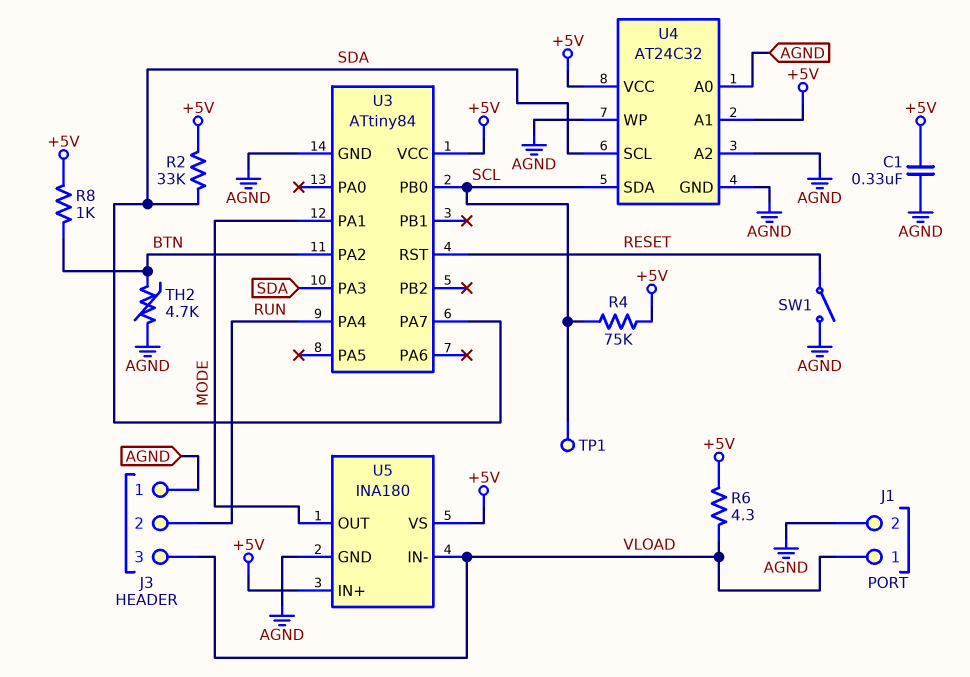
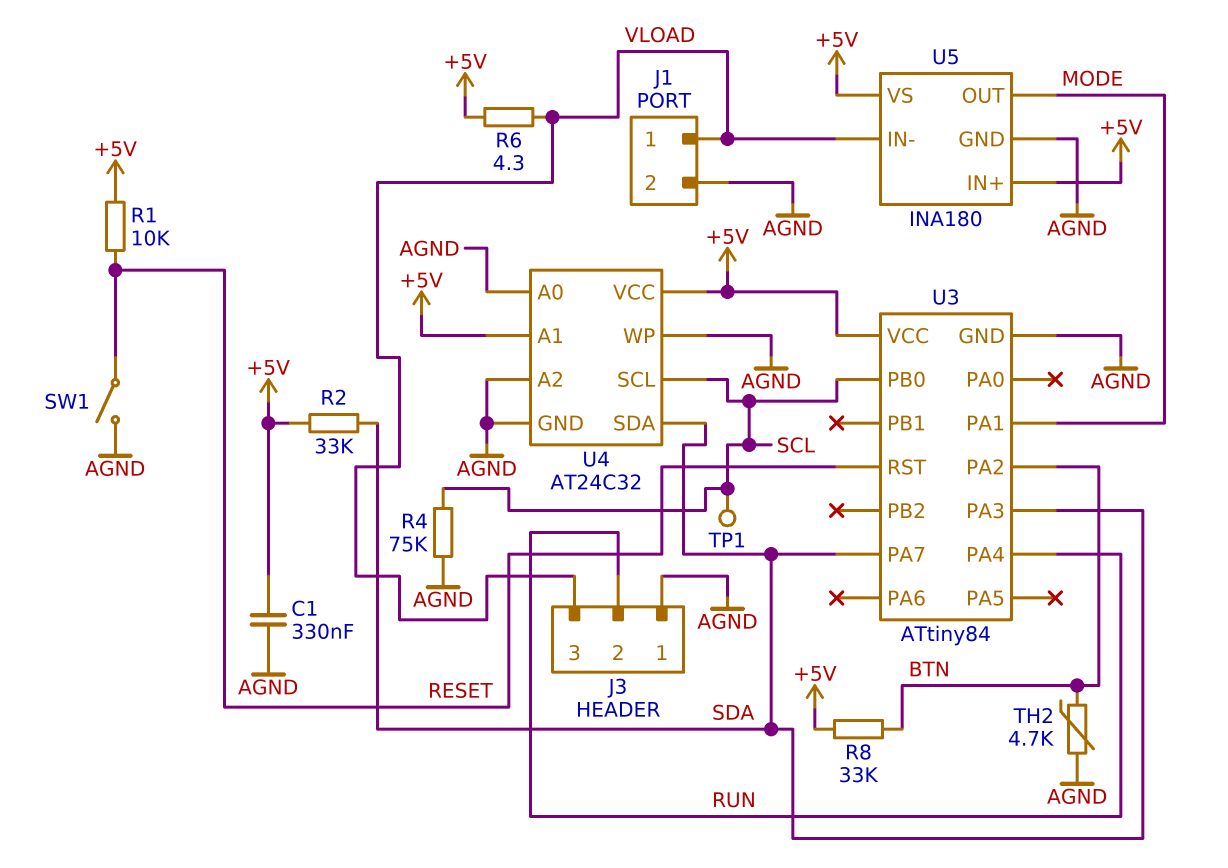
R1: none -> 10k (+5V, RESET)
R4: 75k (+5V, SCL) -> 75k (AGND, SCL)
R8: 1k (+5V, BTN) -> 33k (+5V, BTN)
U4 pin SCL: SDA -> SCL
U4 pin SDA: SCL -> SDA

